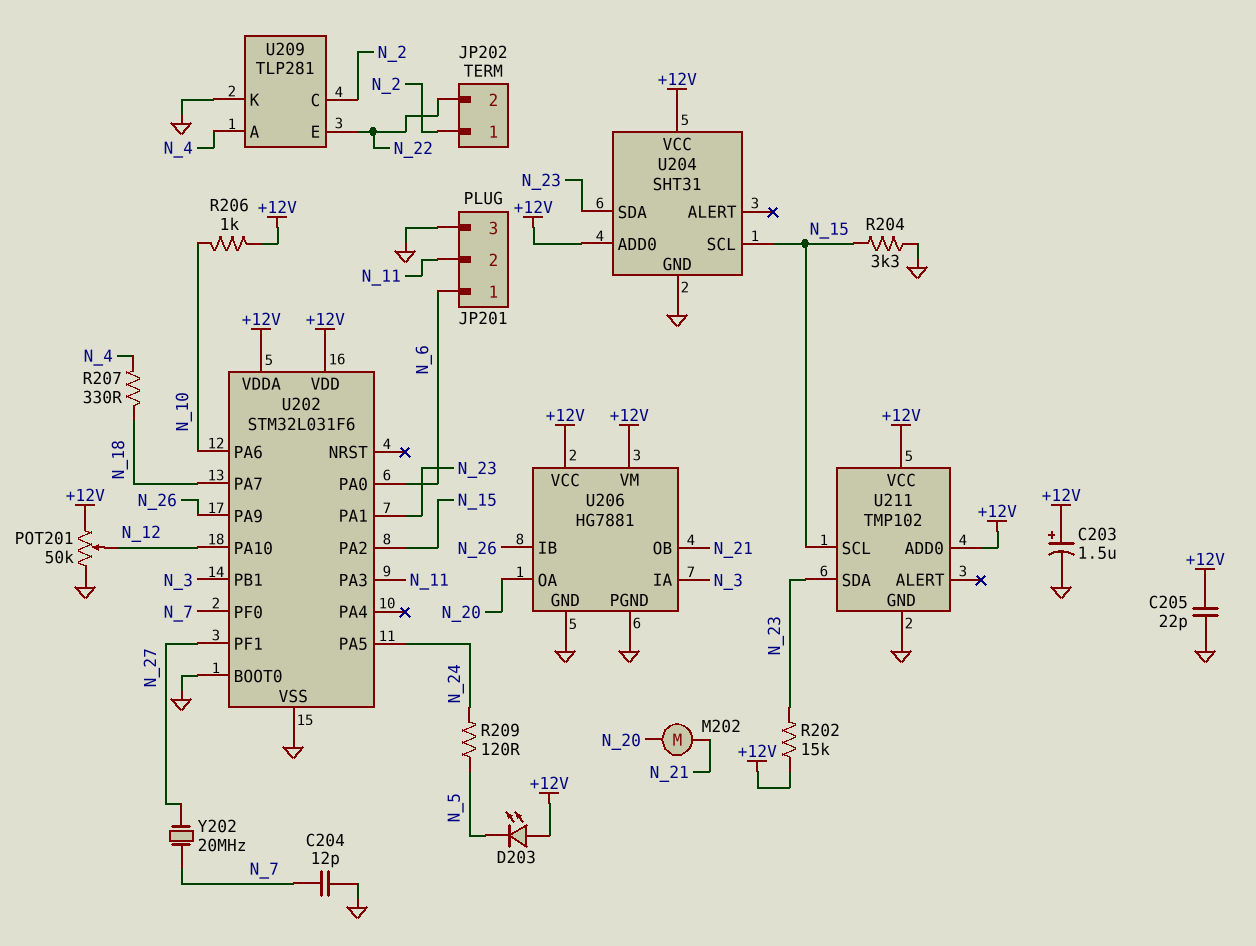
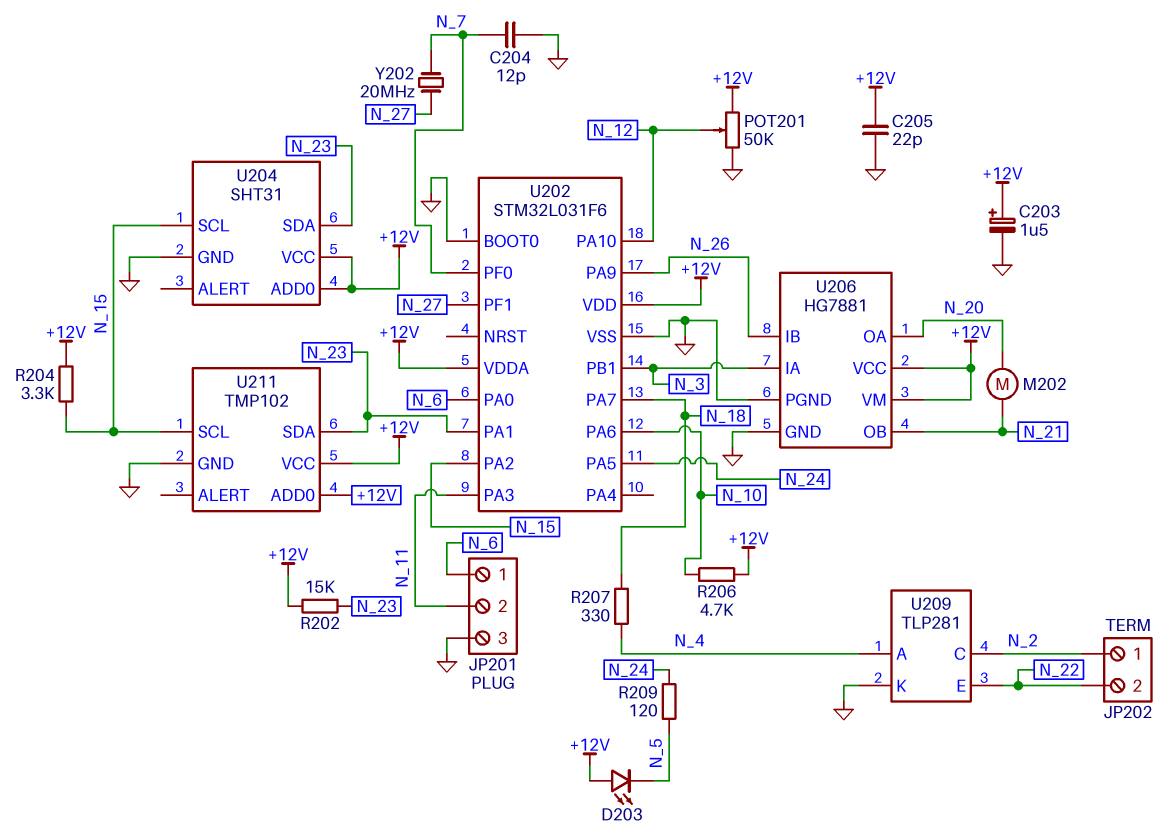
R204: 3.3k (GND, N_15) -> 3.3k (+12V, N_15)
R206: 1k (+12V, N_10) -> 4.7k (+12V, N_10)

